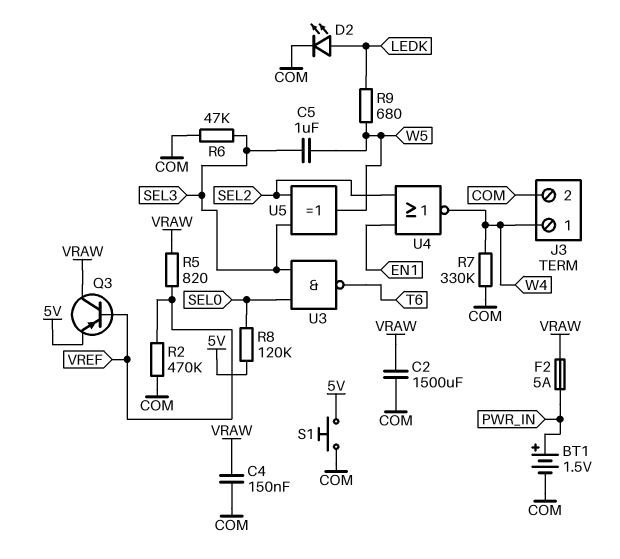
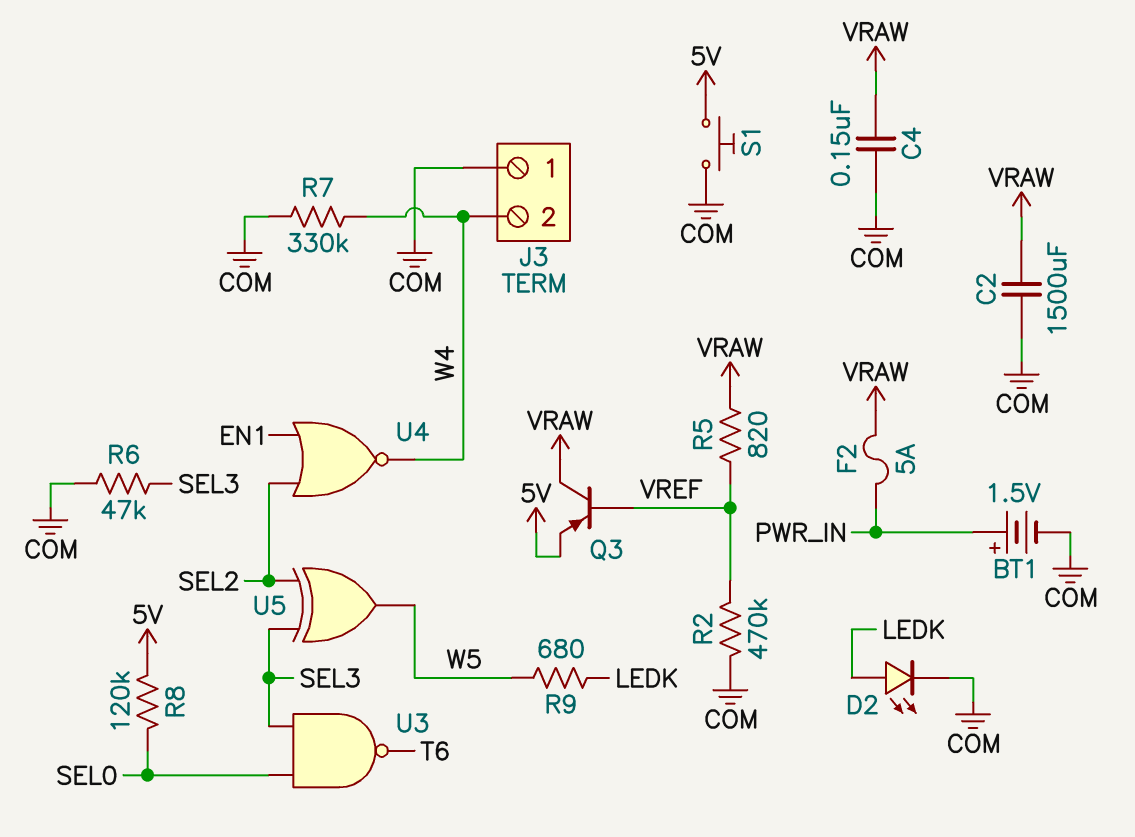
C5: 1uF (SEL3, W5) -> none
J3 pin 1: W4 -> COM
J3 pin 2: COM -> W4

